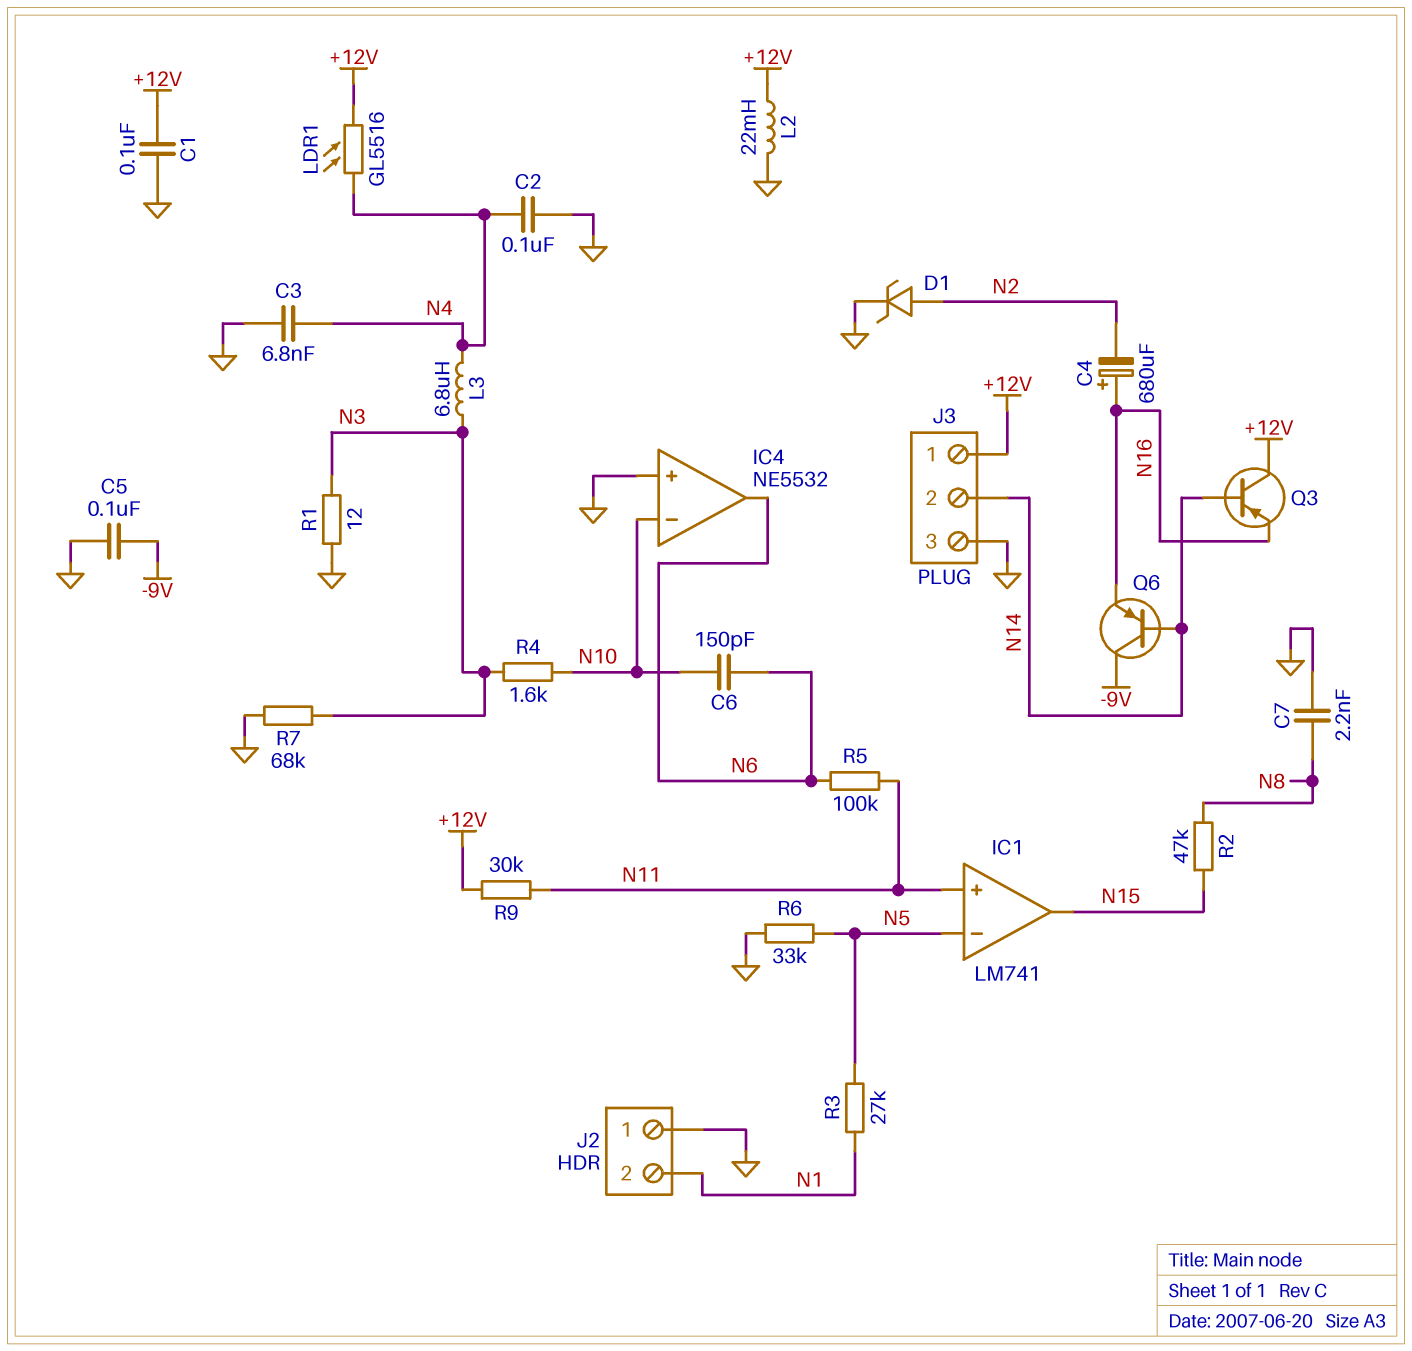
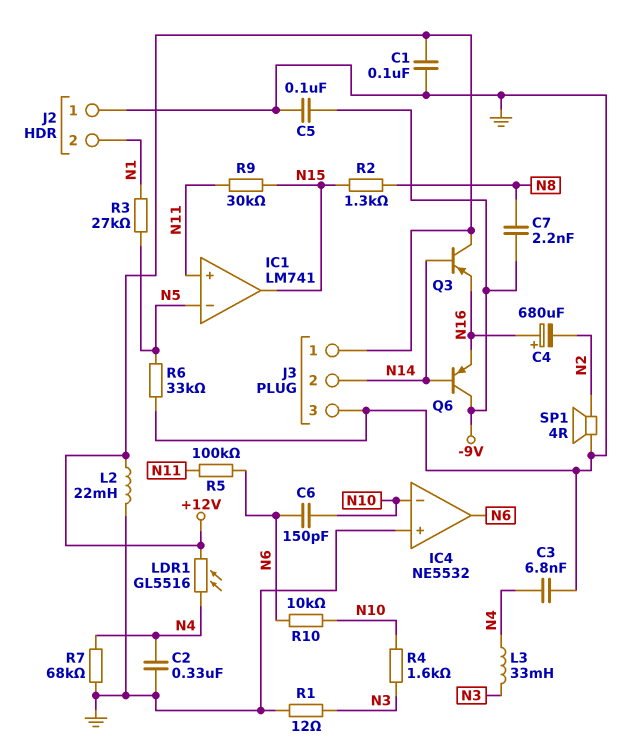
C2: 100nF (GND, N4) -> 330nF (GND, N4)
C7: 2.2nF (GND, N8) -> 2.2nF (-9V, N8)
D1: zener (A N2, K GND) -> none
L3: 6.8uH (N3, N4) -> 33mH (N3, N4)
R2: 47k (N8, N15) -> 1.3k (N8, N15)
R7: 68k (GND, N3) -> 68k (GND, N4)
R9: 30k (+12V, N11) -> 30k (N11, N15)
R10: none -> 10k (N6, N10)
SP1: none -> speaker 4R (GND, N2)

